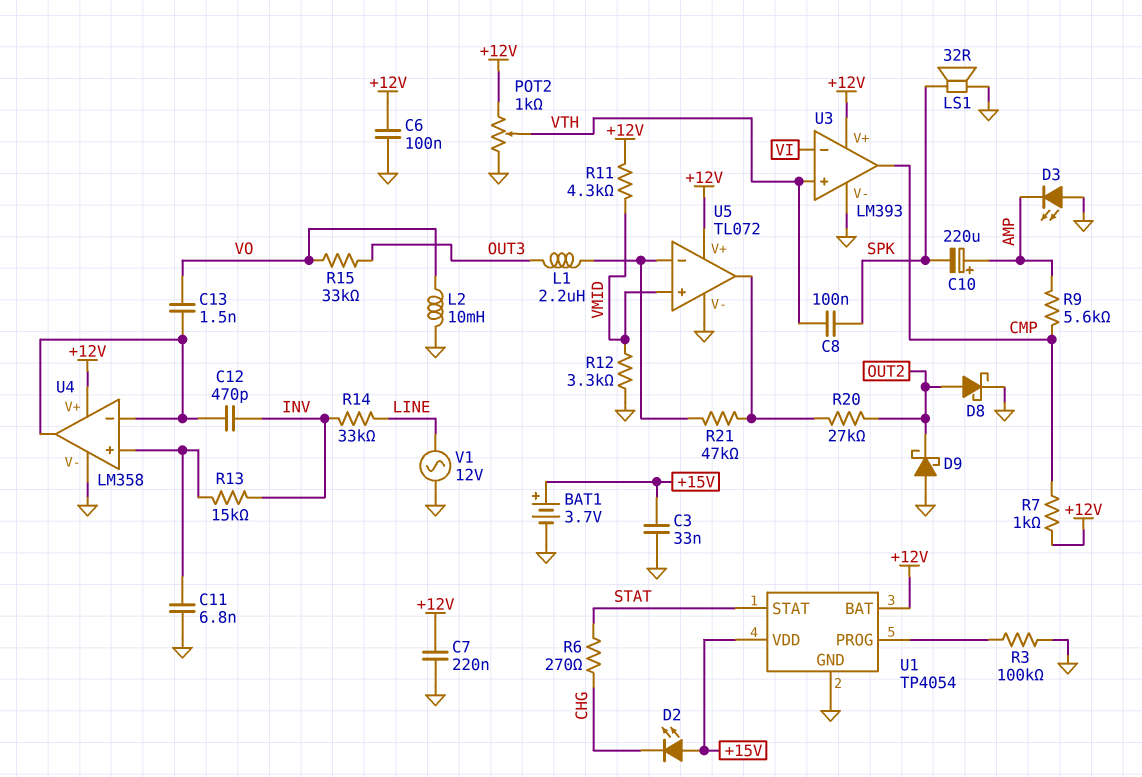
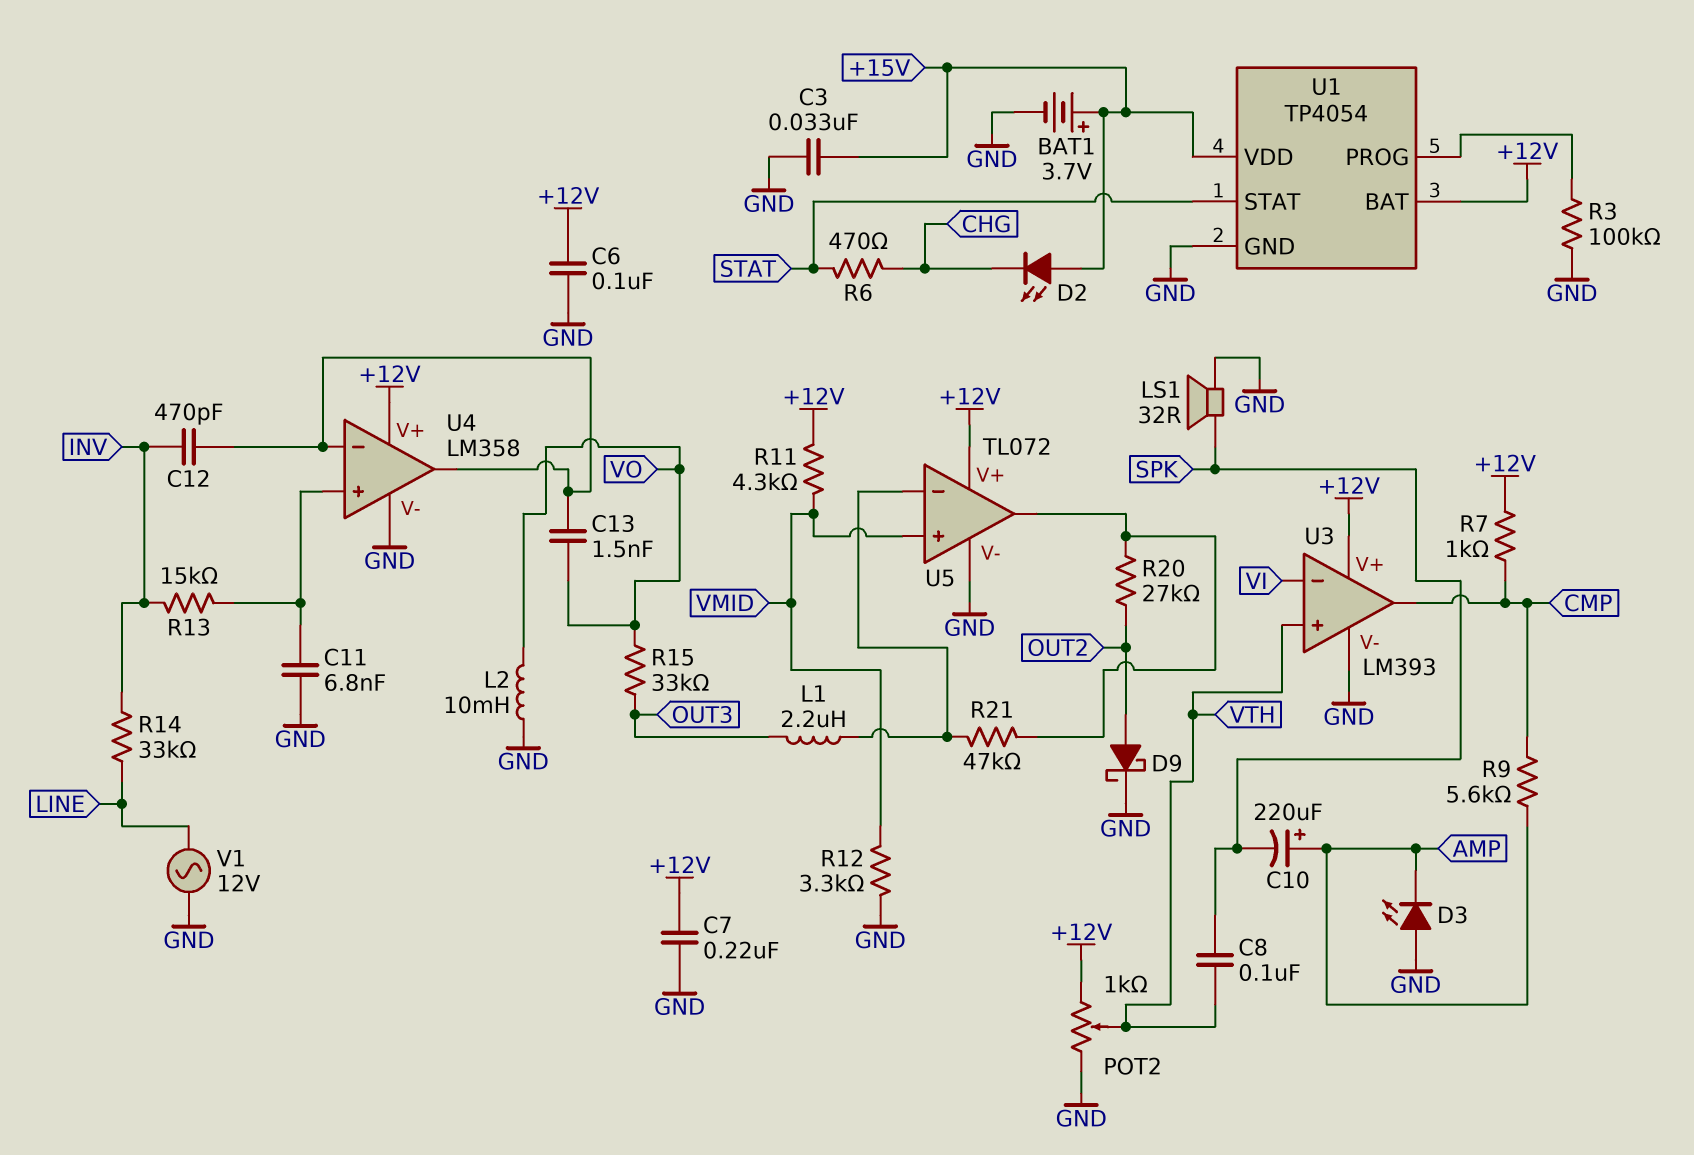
D8: schottky (A OUT2, K GND) -> none
D9: schottky (A GND, K OUT2) -> schottky (A OUT2, K GND)
R6: 270 (CHG, STAT) -> 470 (CHG, STAT)

